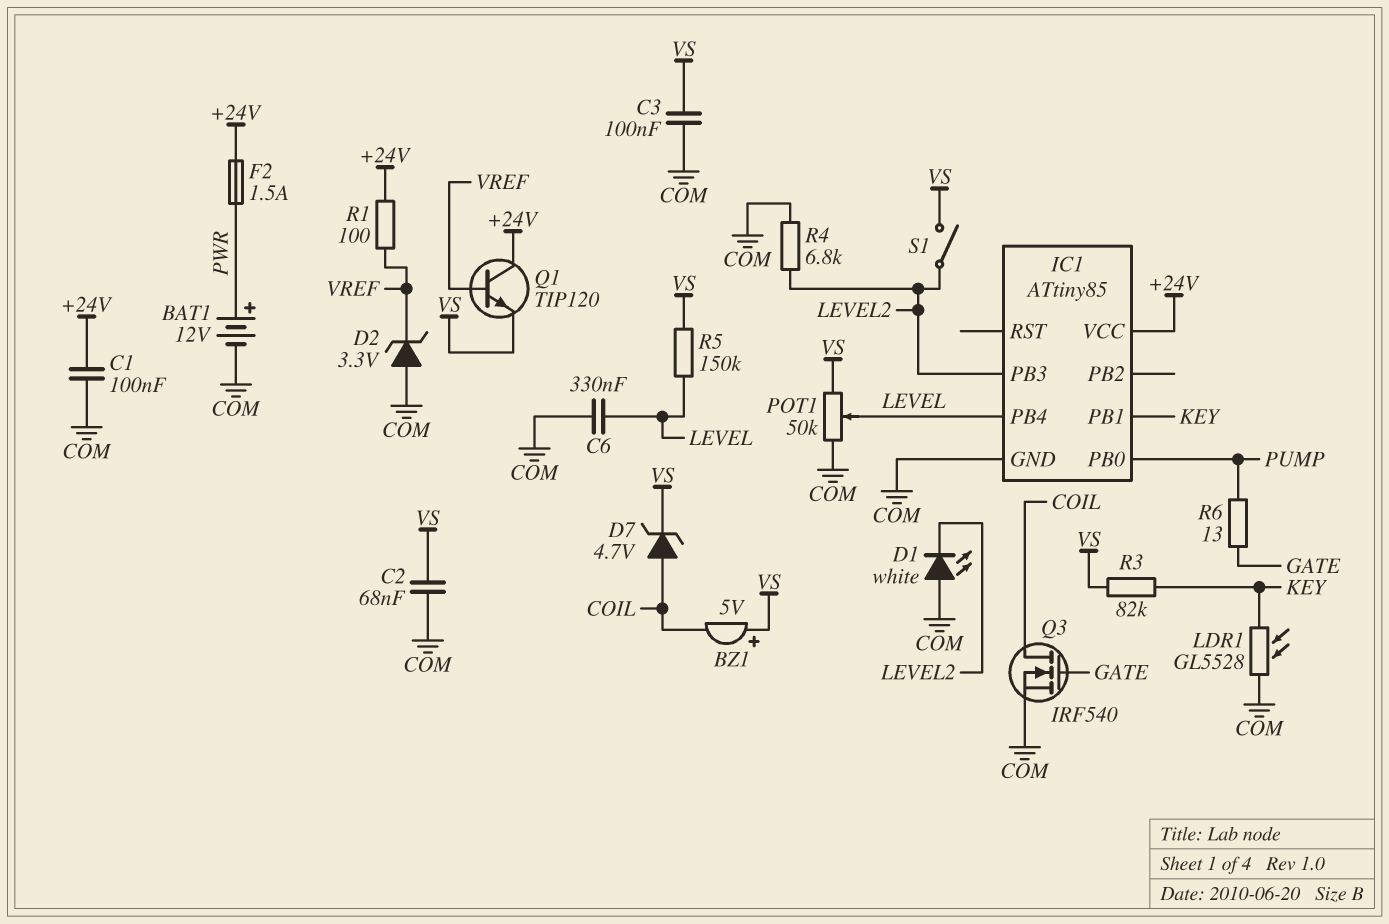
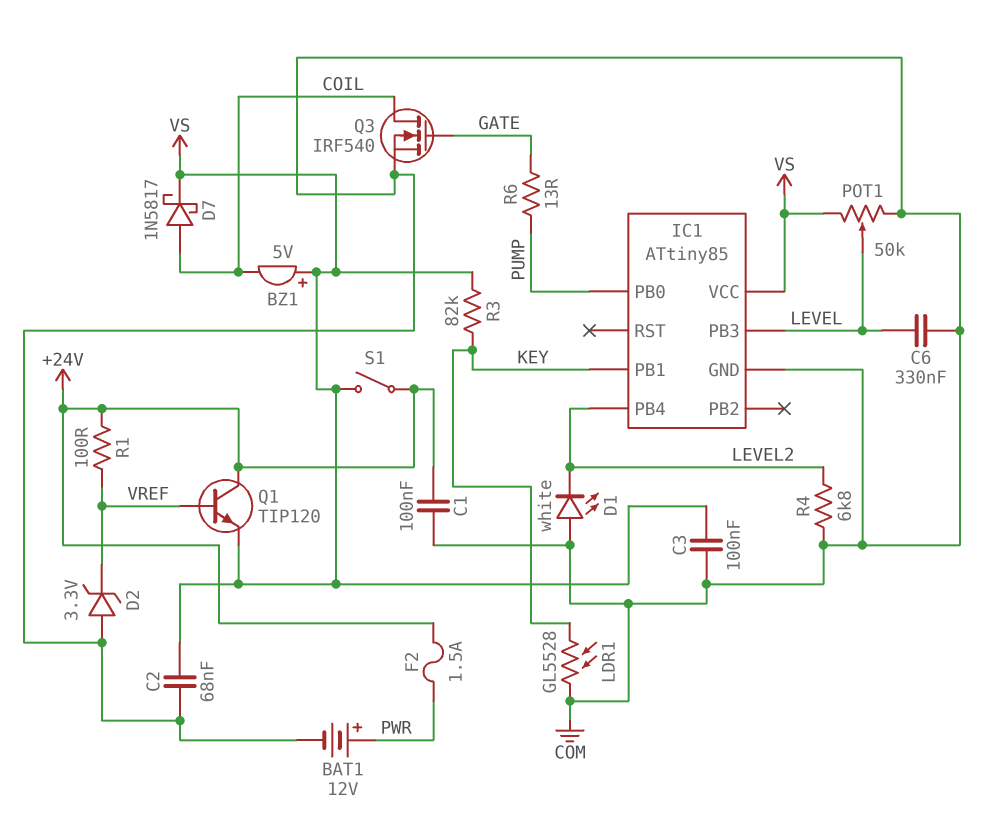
D7: zener 4.7V (A COIL, K VS) -> schottky 1N5817 (A COIL, K VS)
IC1 pin PB3: LEVEL2 -> LEVEL
IC1 pin PB4: LEVEL -> LEVEL2
IC1 pin VCC: +24V -> VS
R5: 150k (LEVEL, VS) -> none
S1: switch (LEVEL2, VS) -> switch (+24V, VS)

